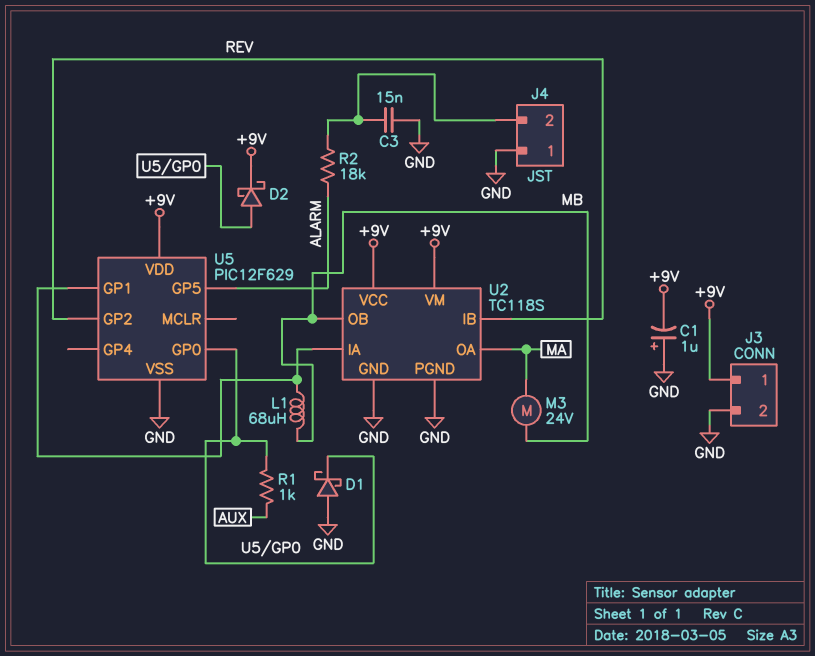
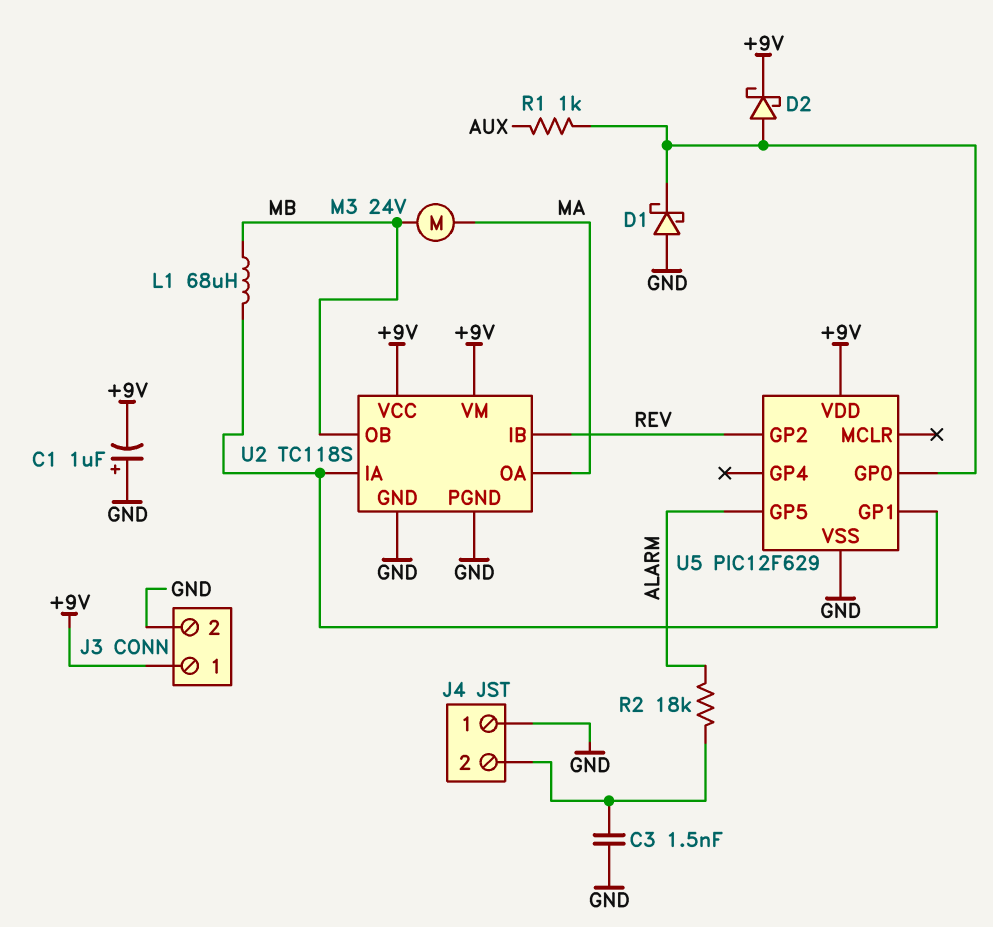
C3: 15nF (GND, J4/2) -> 1.5nF (GND, J4/2)

